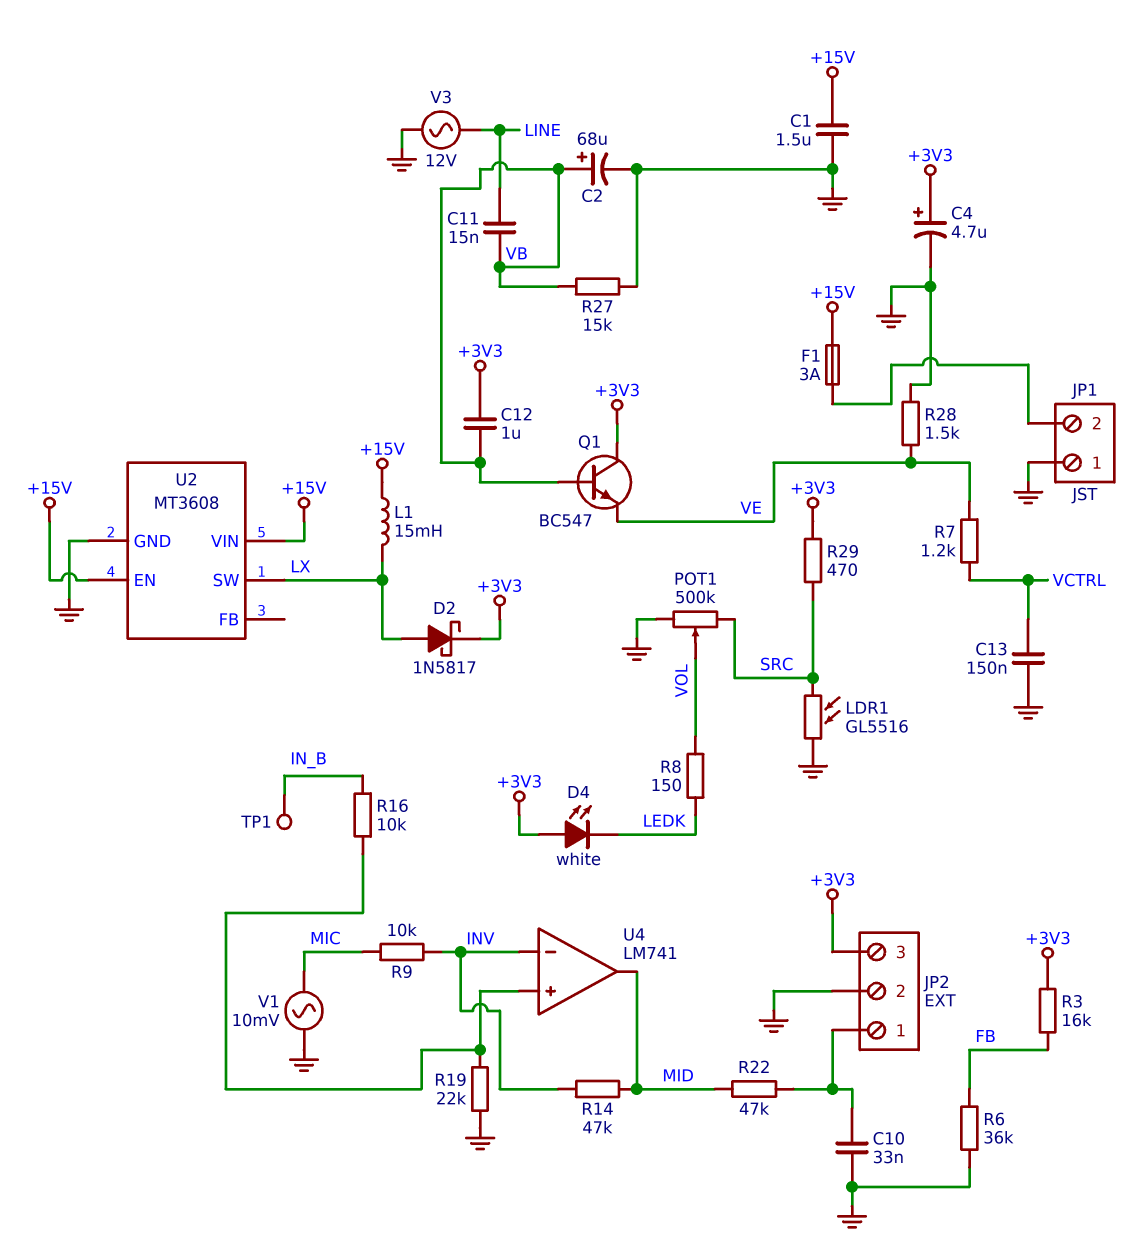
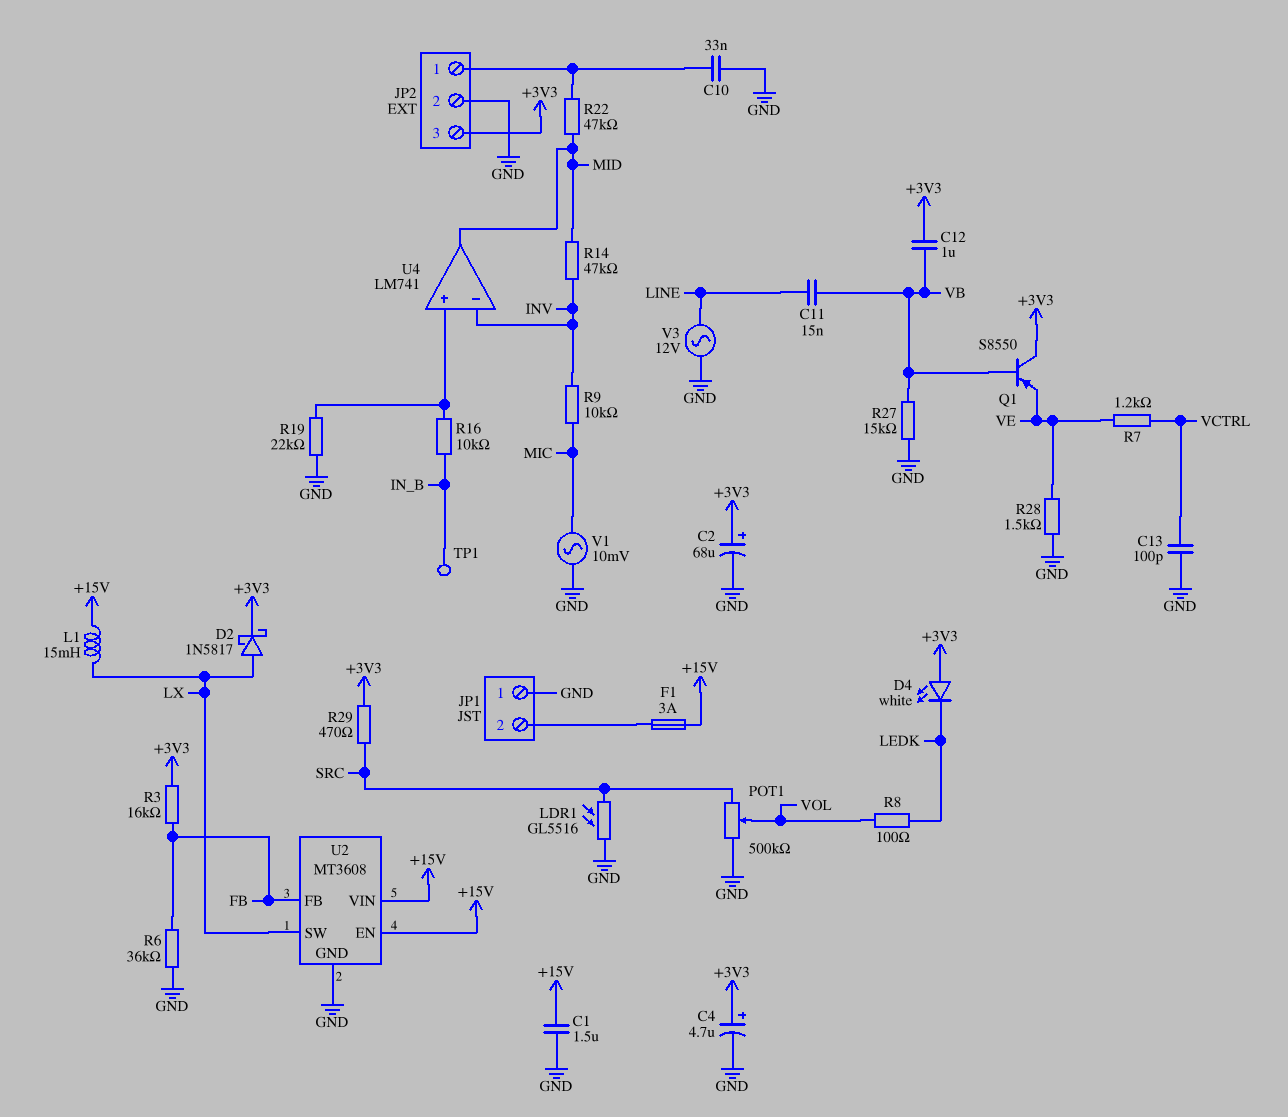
C2: 68uF (plus VB, minus GND) -> 68uF (plus +3V3, minus GND)
C13: 150nF (GND, VCTRL) -> 100pF (GND, VCTRL)
Q1: NPN BC547 (B VB, C +3V3, E VE) -> PNP S8550 (B VB, C +3V3, E VE)
R8: 150 (LEDK, VOL) -> 100 (LEDK, VOL)
U2 pin FB: none -> FB

